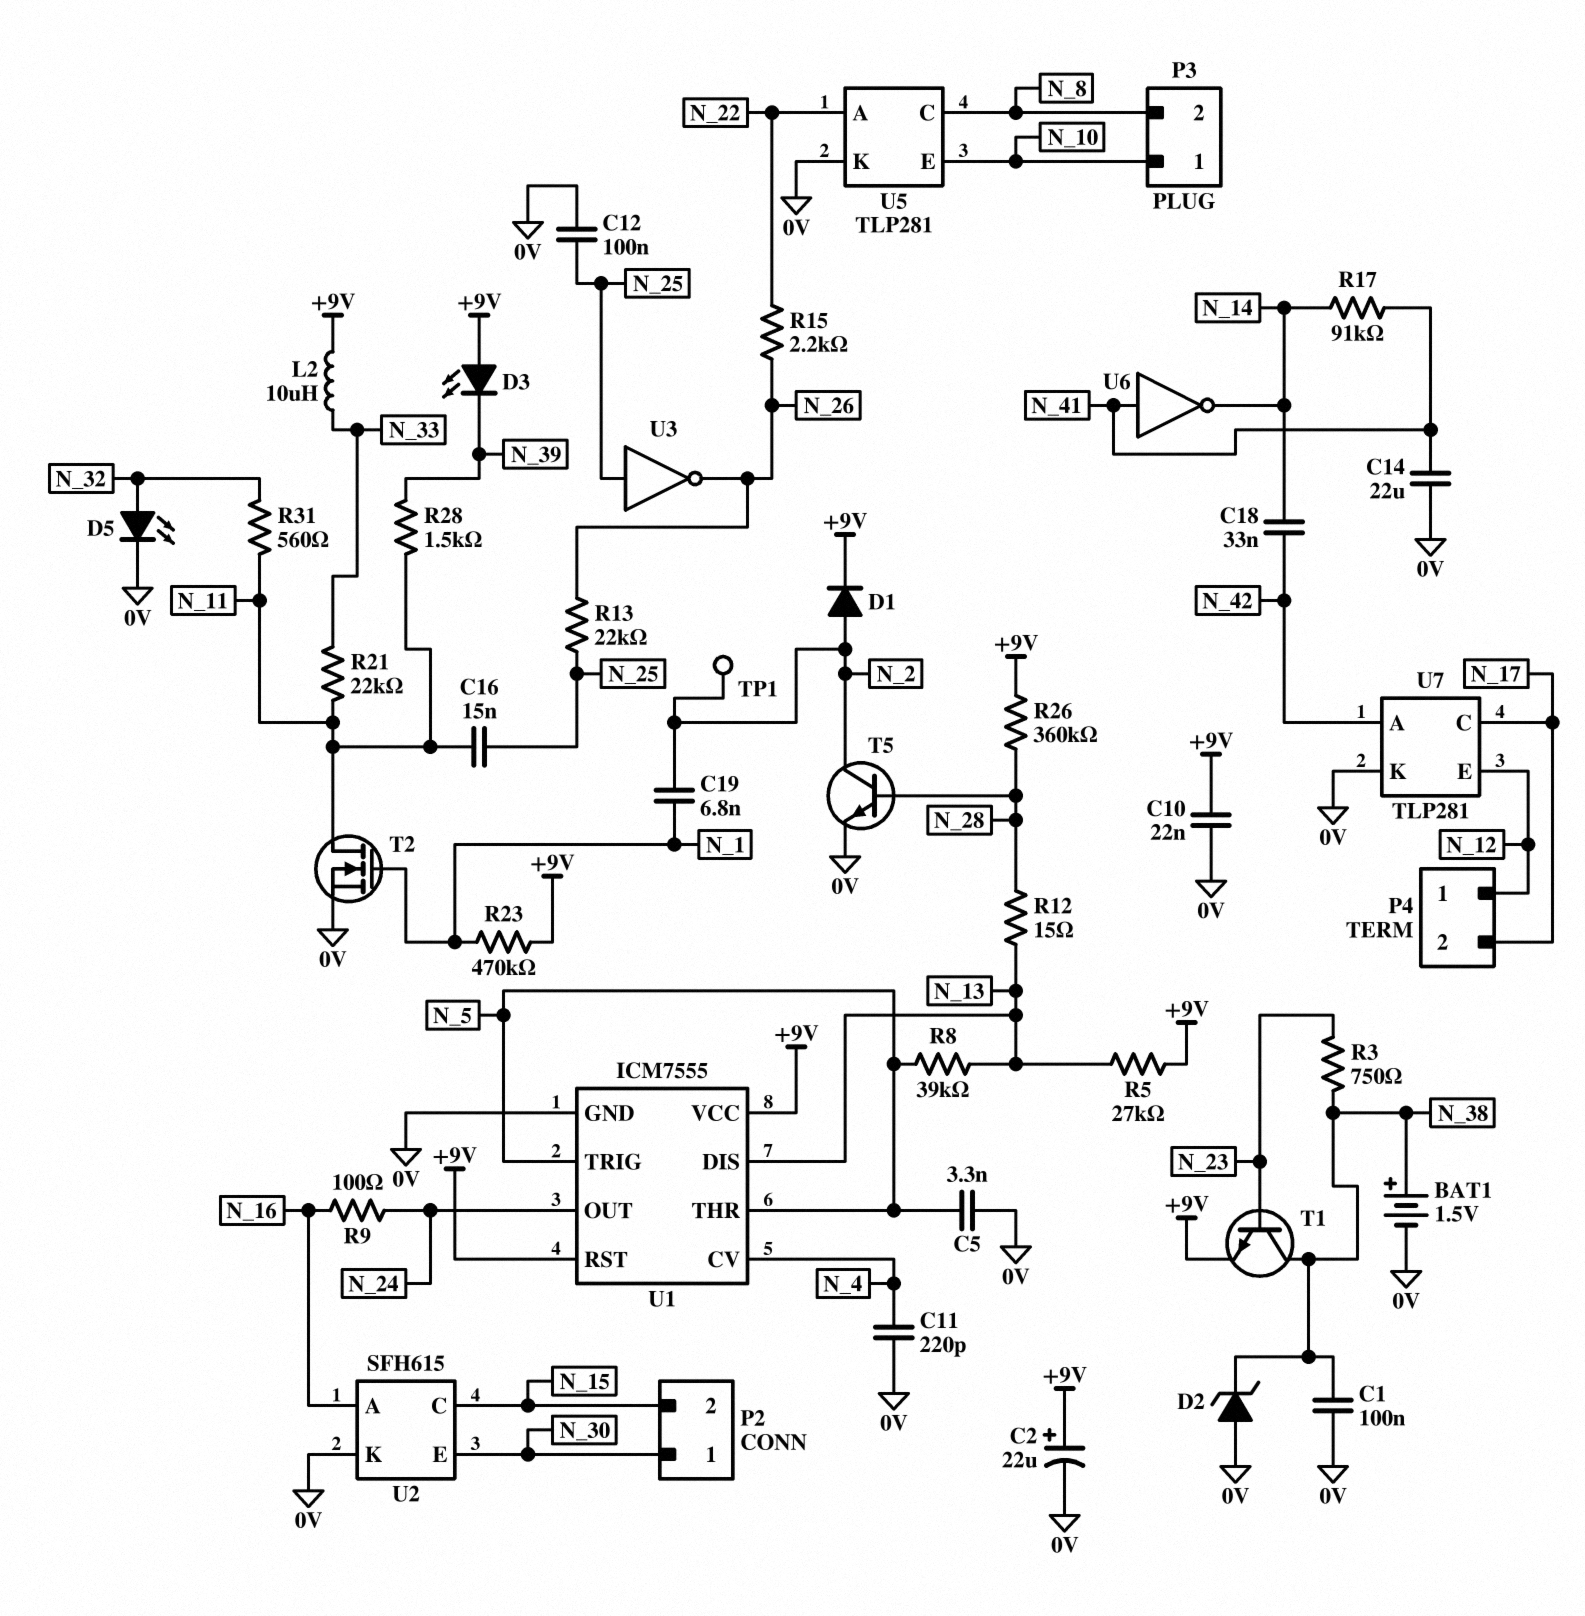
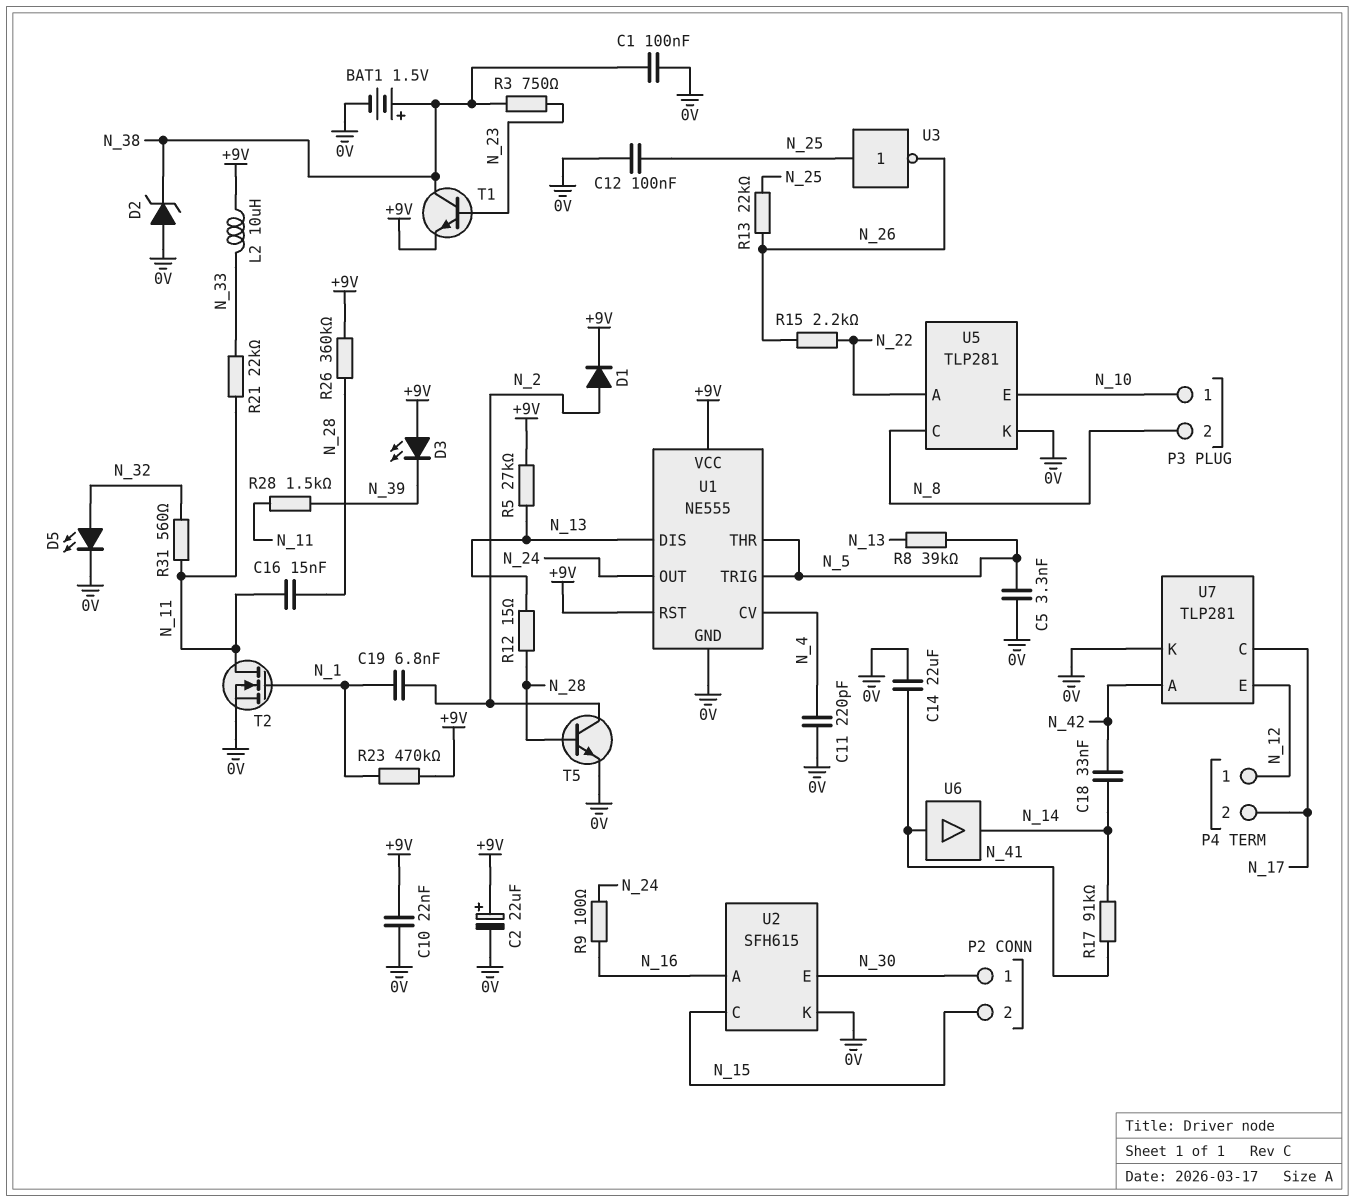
C16: 15nF (N_11, N_25) -> 15nF (N_11, N_28)
TP1: test point (N_2) -> none
U1: ICM7555 -> NE555
U6: NOT (in N_41, out N_14) -> buffer (in N_41, out N_14)

